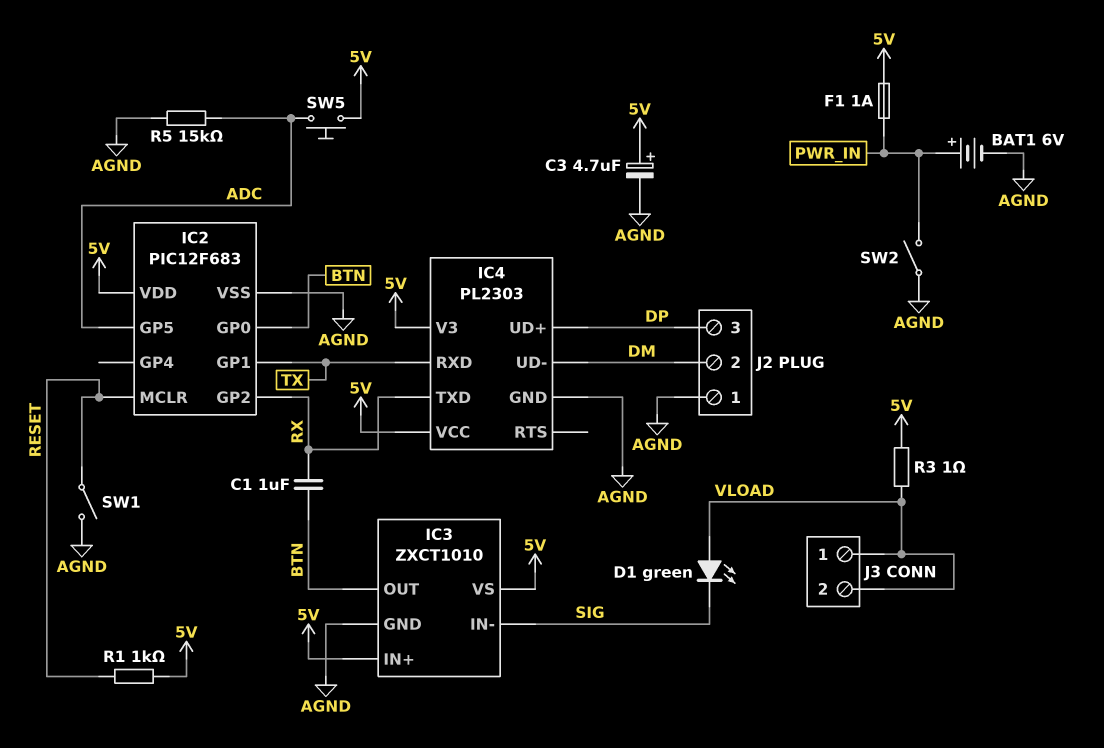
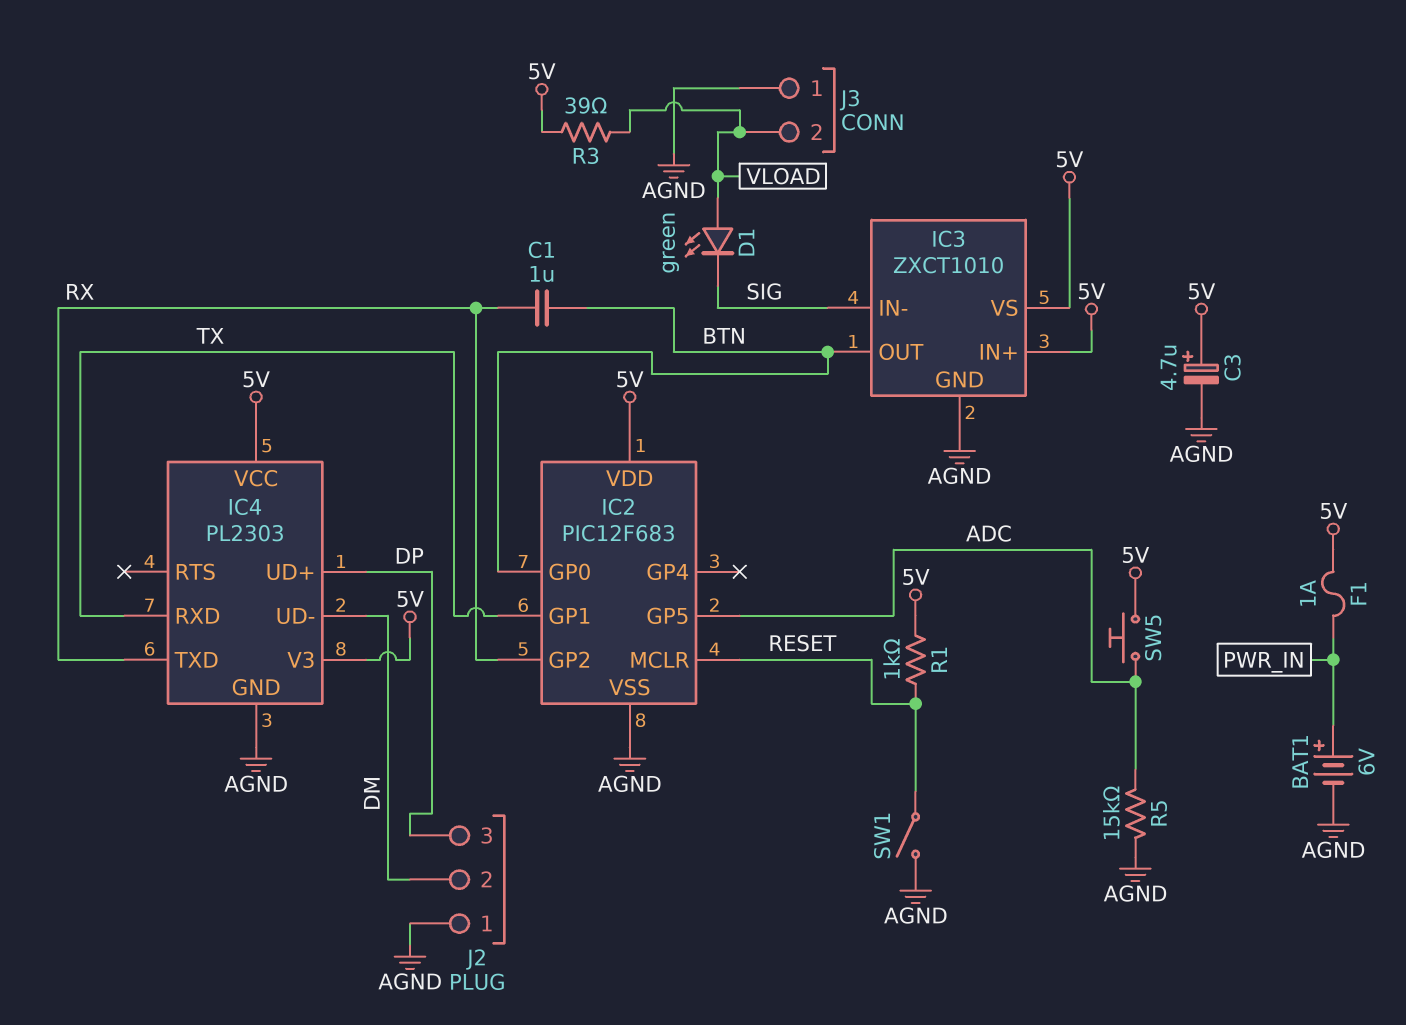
J3 pin 1: VLOAD -> AGND
R3: 1 (5V, VLOAD) -> 39 (5V, VLOAD)
SW2: switch (AGND, PWR_IN) -> none

